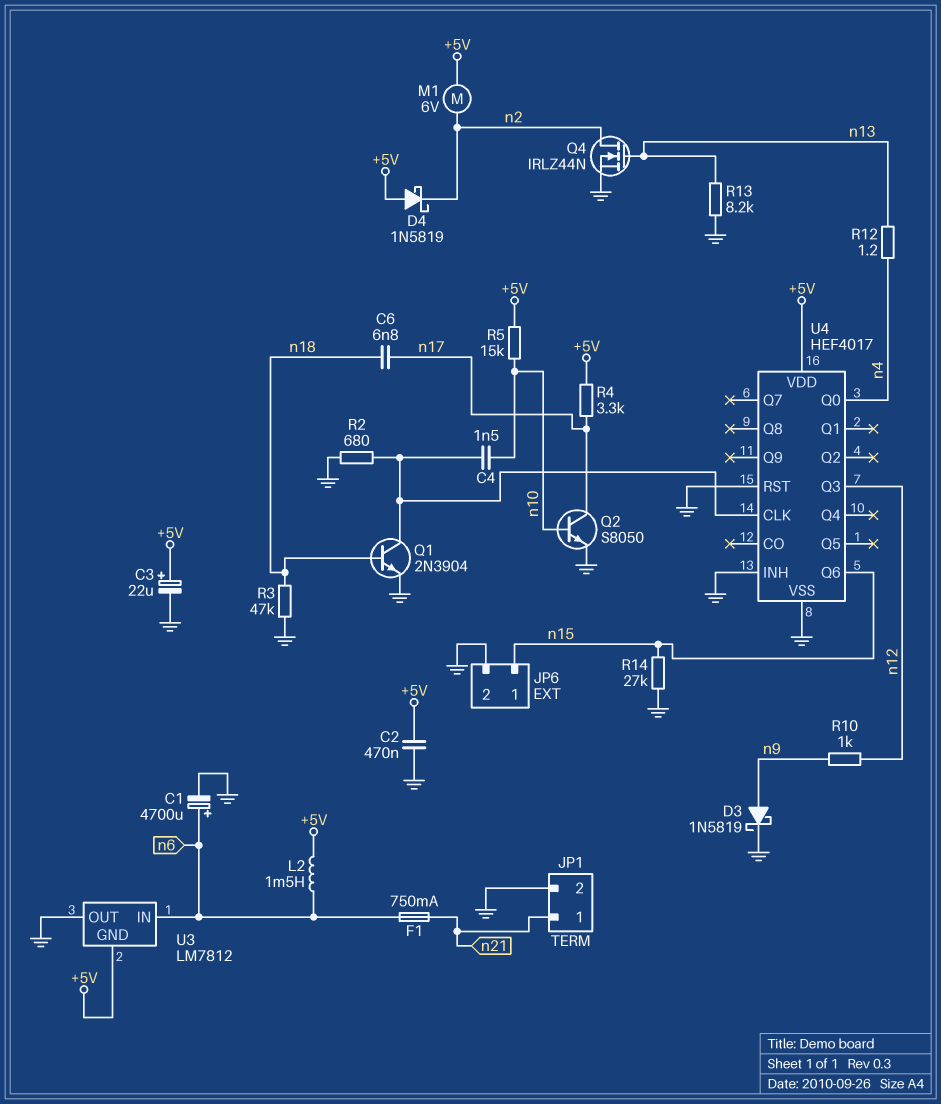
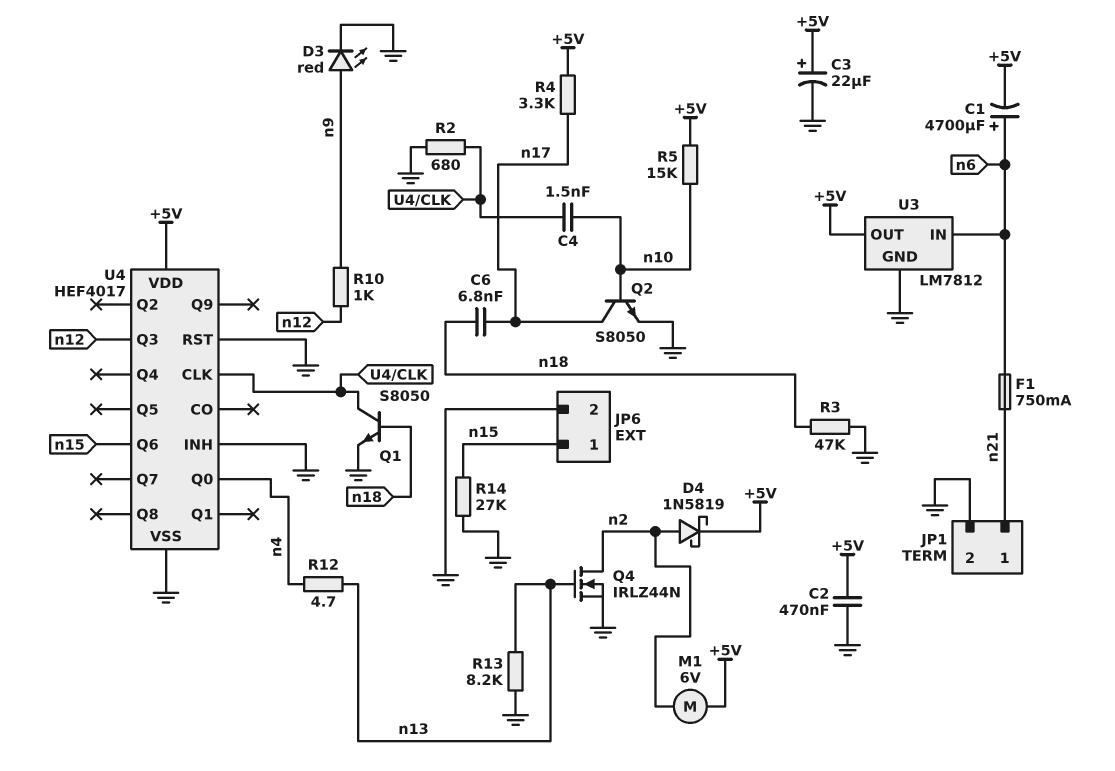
C1: 4700uF (plus n6, minus GND) -> 4700uF (plus n6, minus +5V)
D3: schottky 1N5819 (A n9, K GND) -> LED red (A n9, K GND)
D4: schottky 1N5819 (A +5V, K n2) -> schottky 1N5819 (A n2, K +5V)
L2: 1.5mH (+5V, n6) -> none
Q1: NPN 2N3904 (B n18, C U4/CLK, E GND) -> NPN S8050 (B n18, C U4/CLK, E GND)
R12: 1.2 (n4, n13) -> 4.7 (n4, n13)
U3 pin GND: +5V -> GND
U3 pin OUT: GND -> +5V

